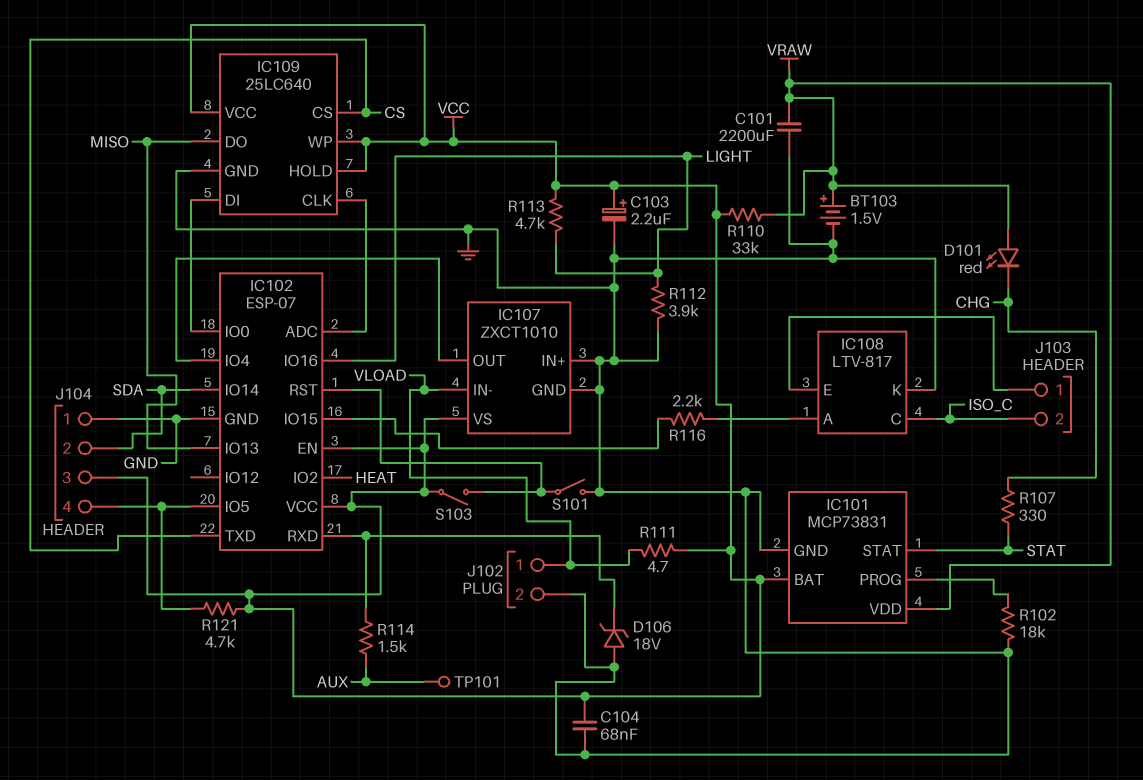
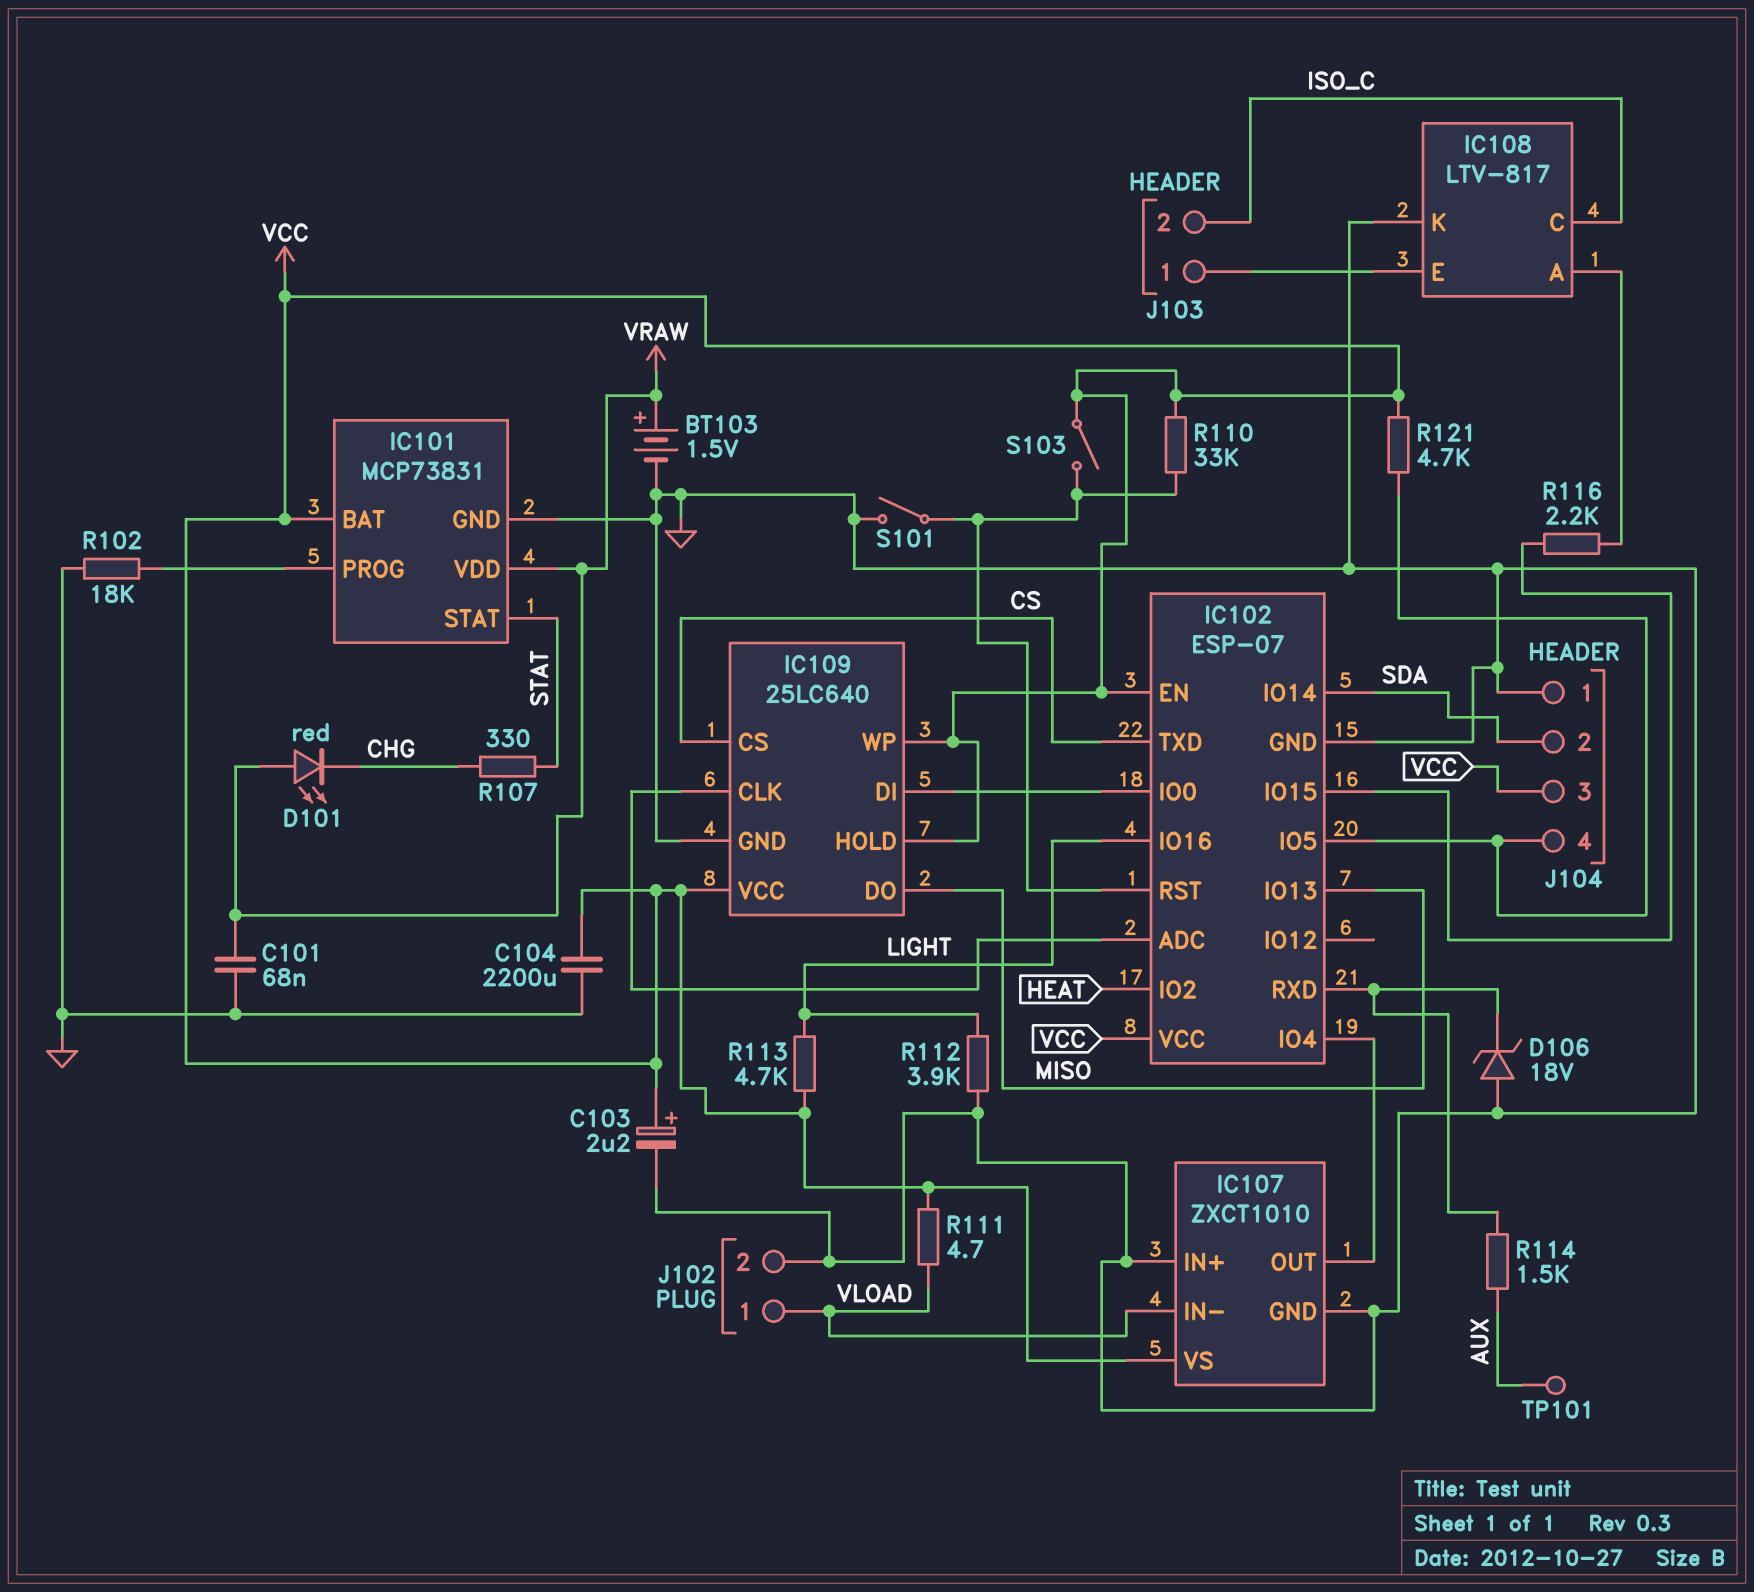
C101: 2200uF (GND, VRAW) -> 68nF (GND, VRAW)
C104: 68nF (GND, VCC) -> 2200uF (GND, VCC)
R110: 33k (VCC, VRAW) -> 33k (IC102/RST, VCC)

